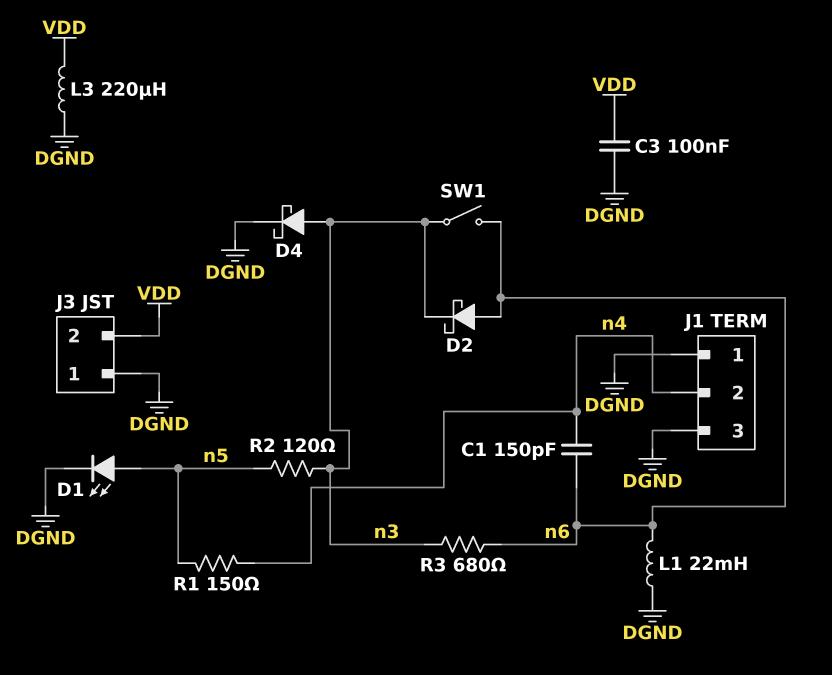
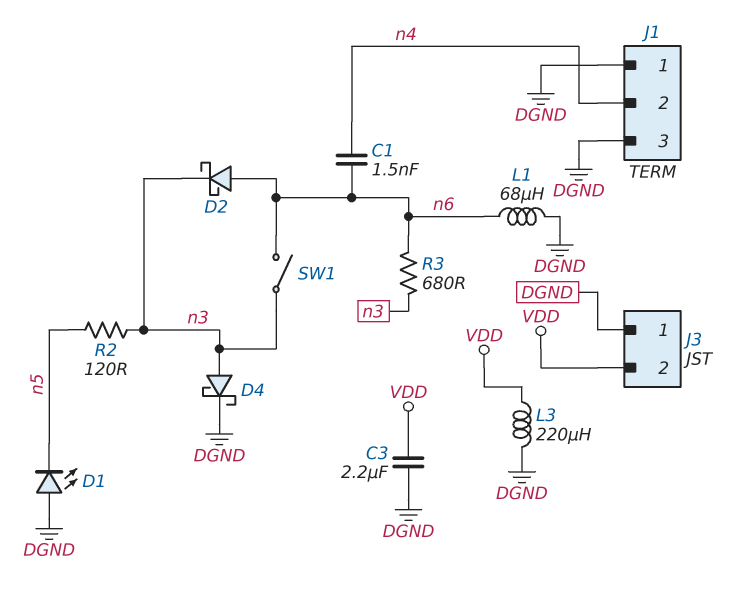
C1: 150pF (n4, n6) -> 1.5nF (n4, n6)
C3: 100nF (DGND, VDD) -> 2.2uF (DGND, VDD)
D1: LED (A n5, K DGND) -> LED (A DGND, K n5)
L1: 22mH (DGND, n6) -> 68uH (DGND, n6)
R1: 150 (n4, n5) -> none

